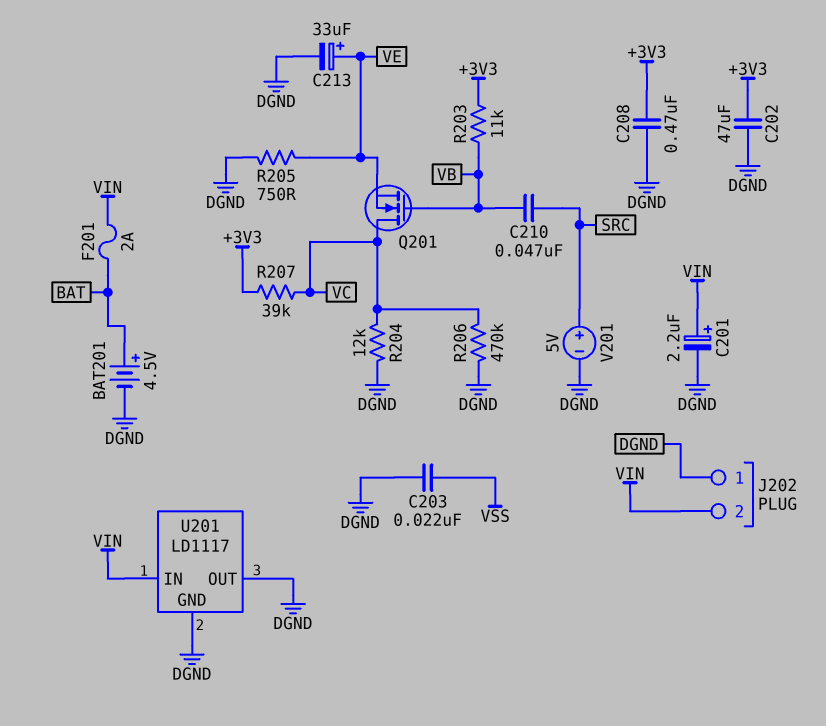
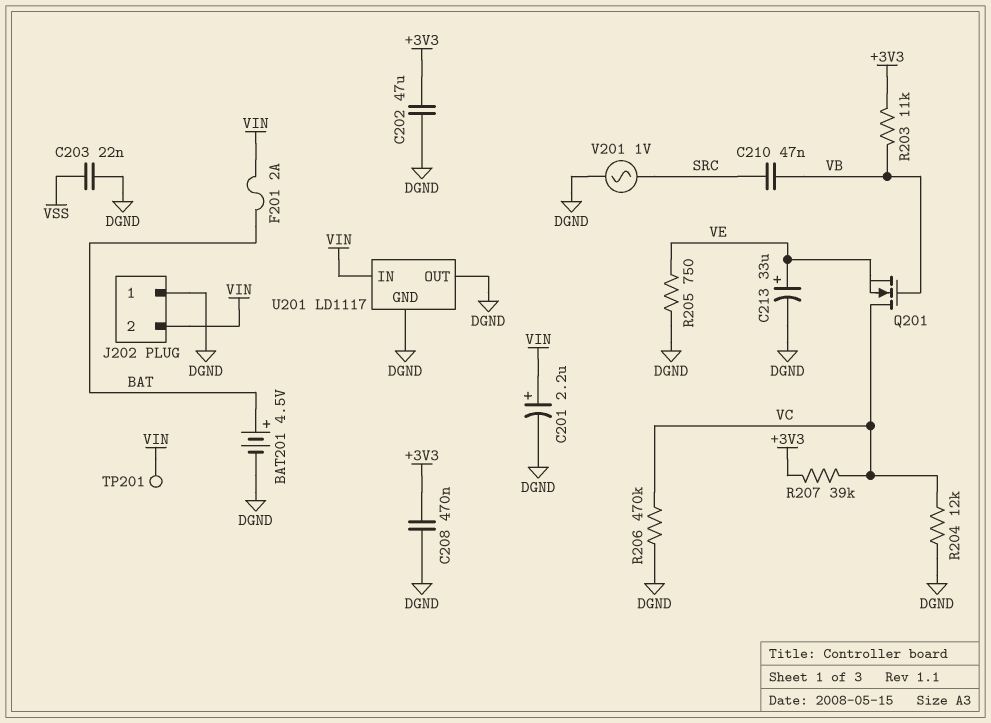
TP201: none -> test point (VIN)
V201: 5V (plus SRC, minus DGND) -> AC 1V (DGND, SRC)

